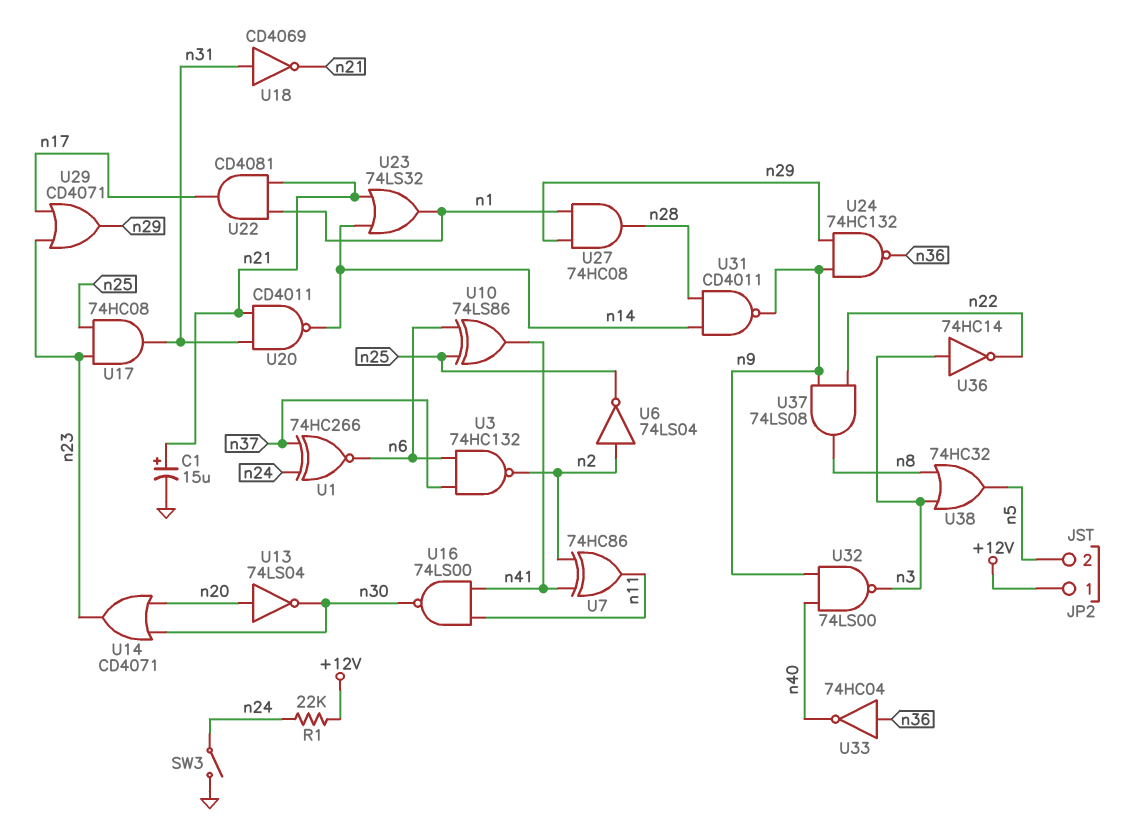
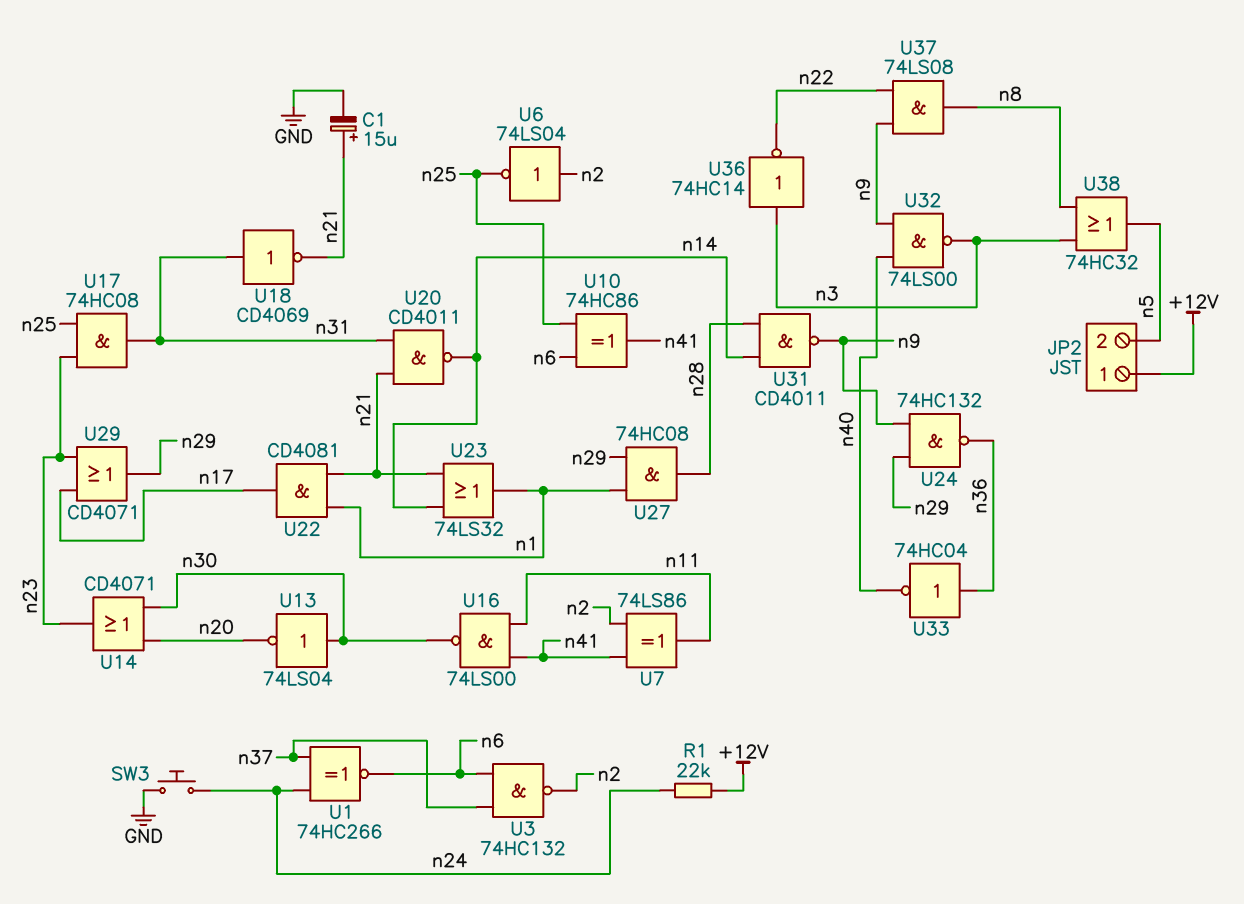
SW3: switch (GND, n24) -> button (GND, n24)
U7: XOR 74HC86 (in n2, in n41, out n11) -> XOR 74LS86 (in n2, in n41, out n11)
U10: XOR 74LS86 (in n6, in n25, out n41) -> XOR 74HC86 (in n6, in n25, out n41)
U13: NOT 74LS04 (in n20, out n30) -> NOT 74LS04 (in n30, out n20)

